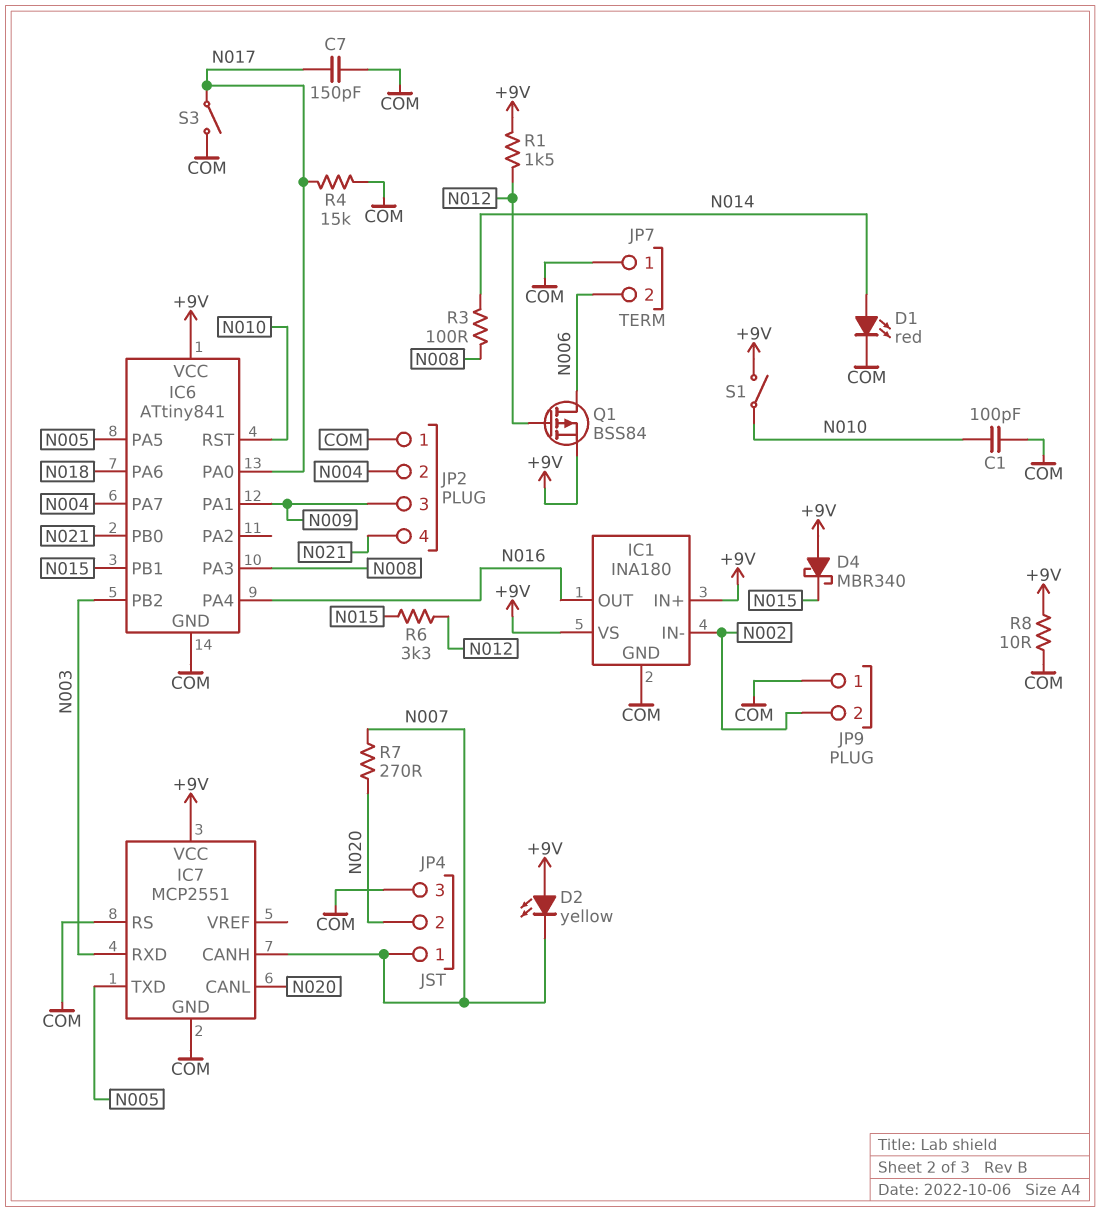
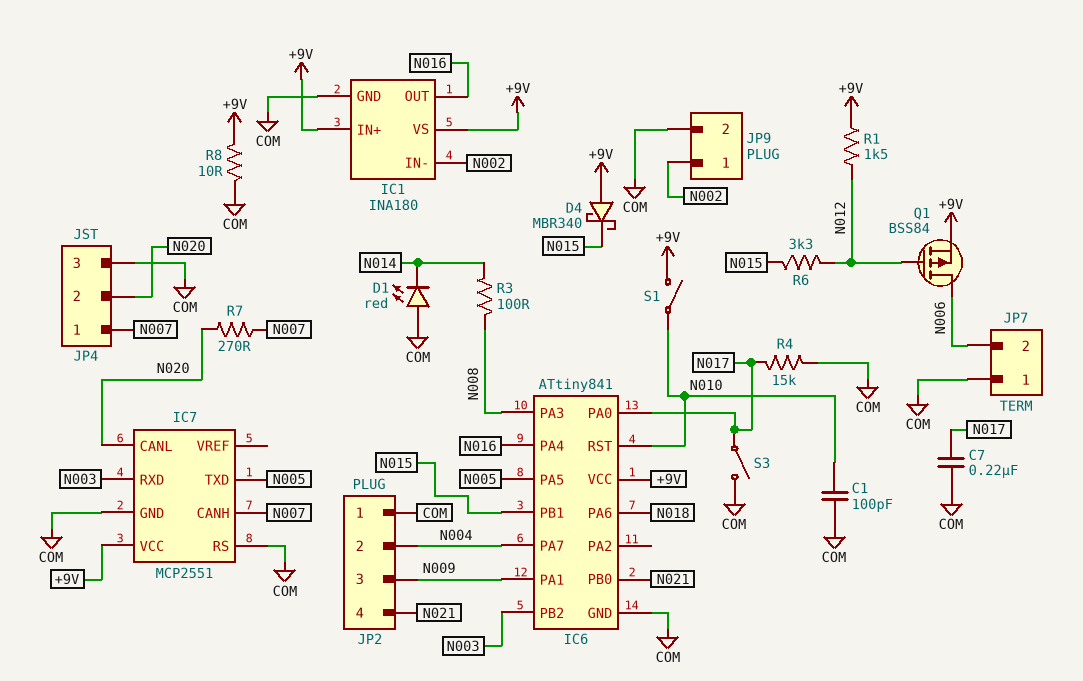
C7: 150pF (COM, N017) -> 220nF (COM, N017)
D1: LED red (A N014, K COM) -> LED red (A COM, K N014)
D2: LED yellow (A +9V, K N007) -> none
JP9 pin 1: COM -> N002
JP9 pin 2: N002 -> COM

